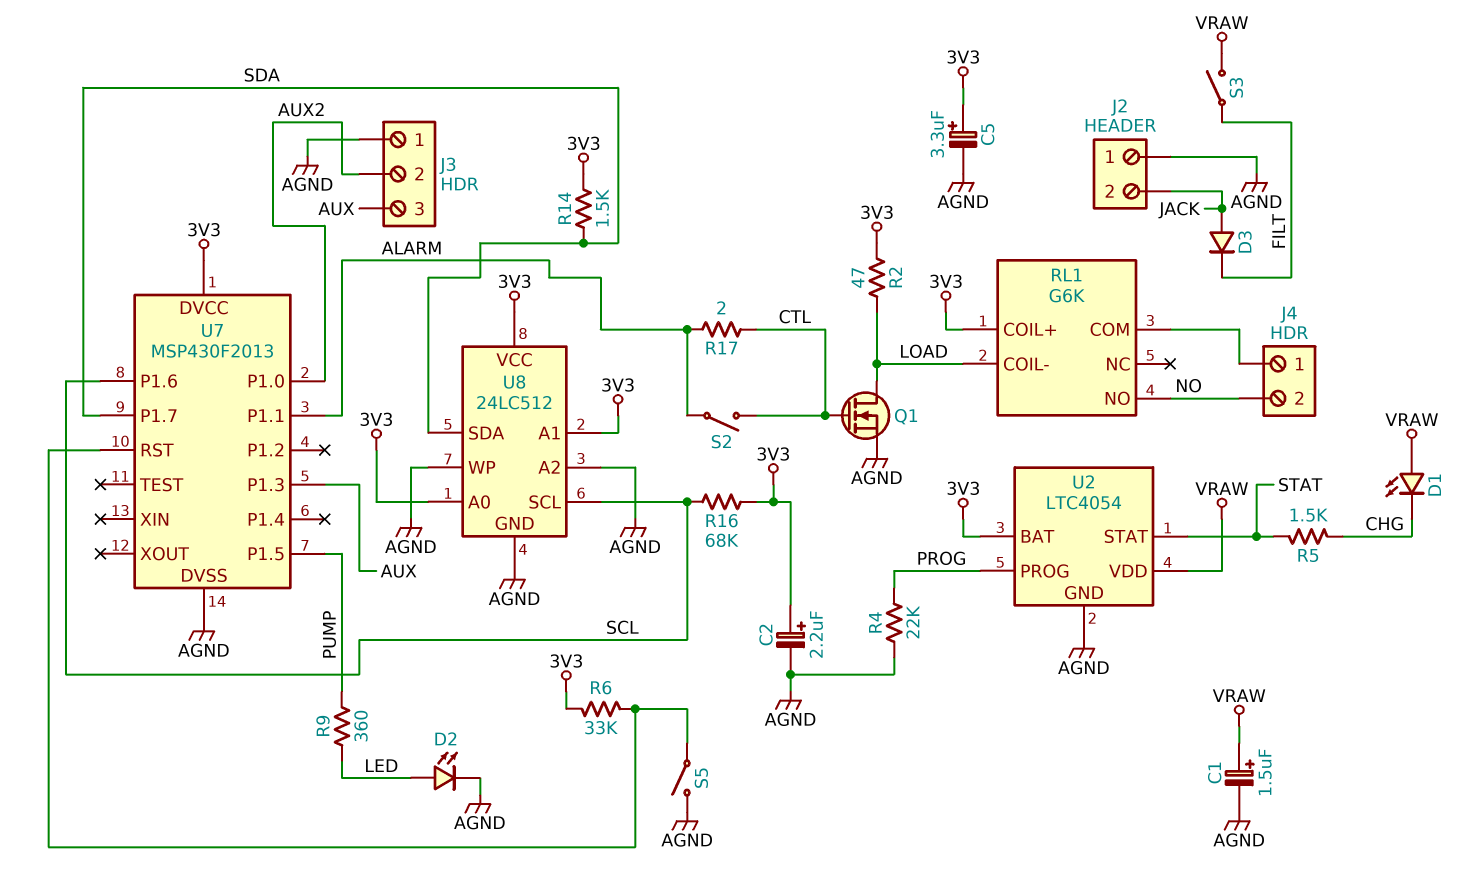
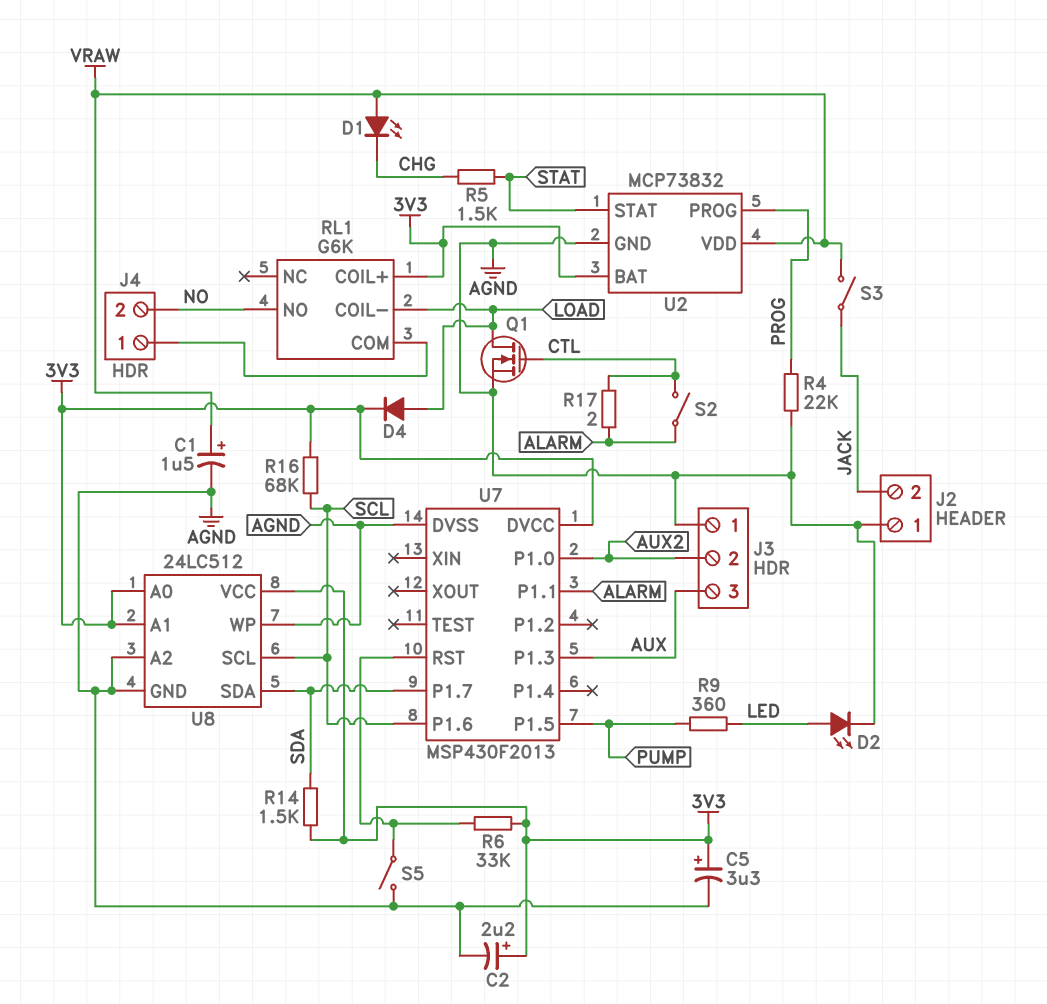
D3: diode (A JACK, K FILT) -> none
D4: none -> diode (A LOAD, K 3V3)
R2: 47 (3V3, LOAD) -> none
S3: switch (FILT, VRAW) -> switch (JACK, VRAW)
U2: LTC4054 -> MCP73832

